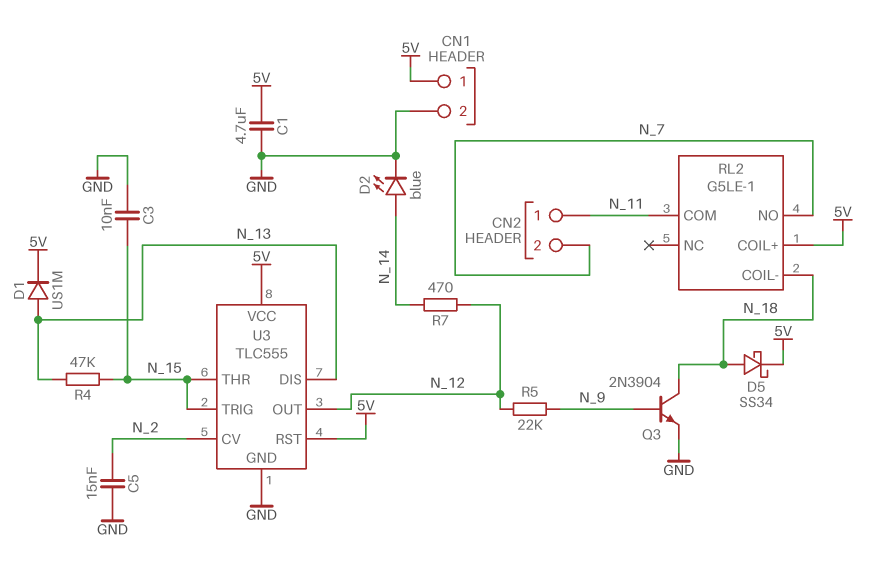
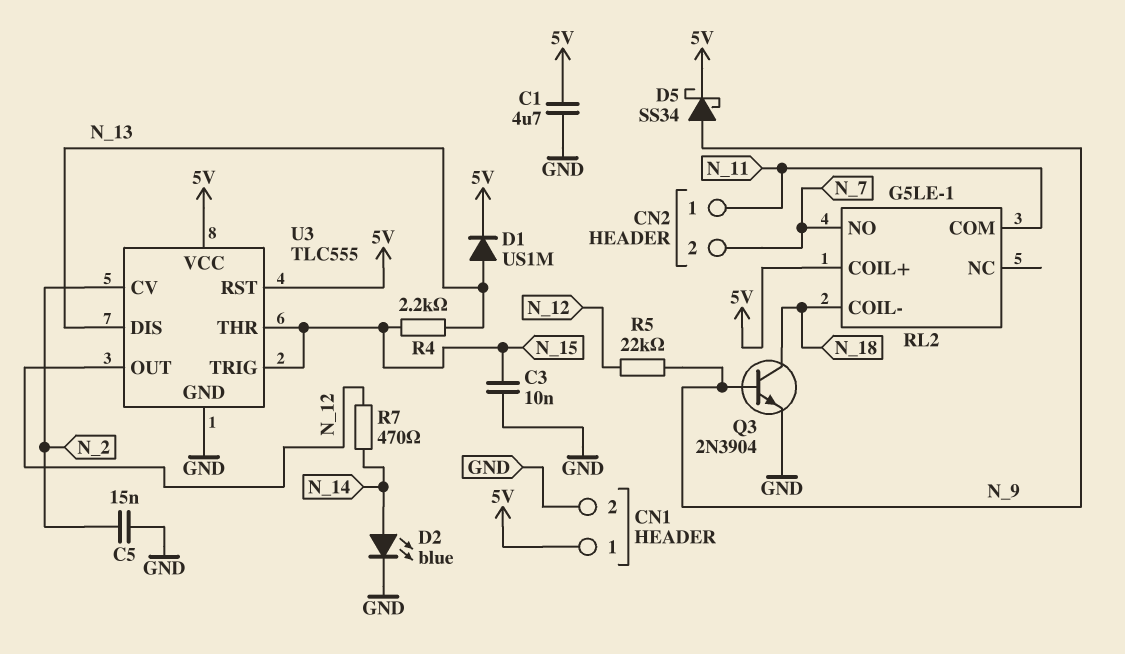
D5: schottky SS34 (A N_18, K 5V) -> schottky SS34 (A N_9, K 5V)
R4: 47k (N_13, N_15) -> 2.2k (N_13, N_15)

